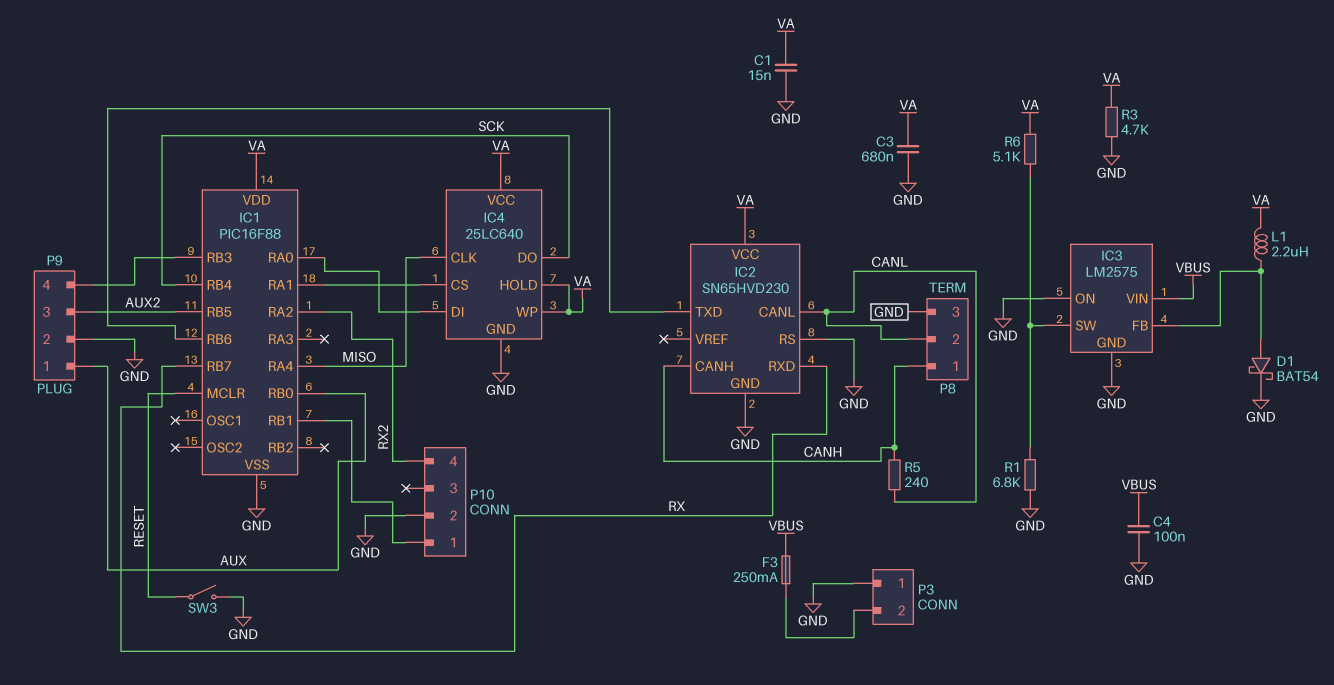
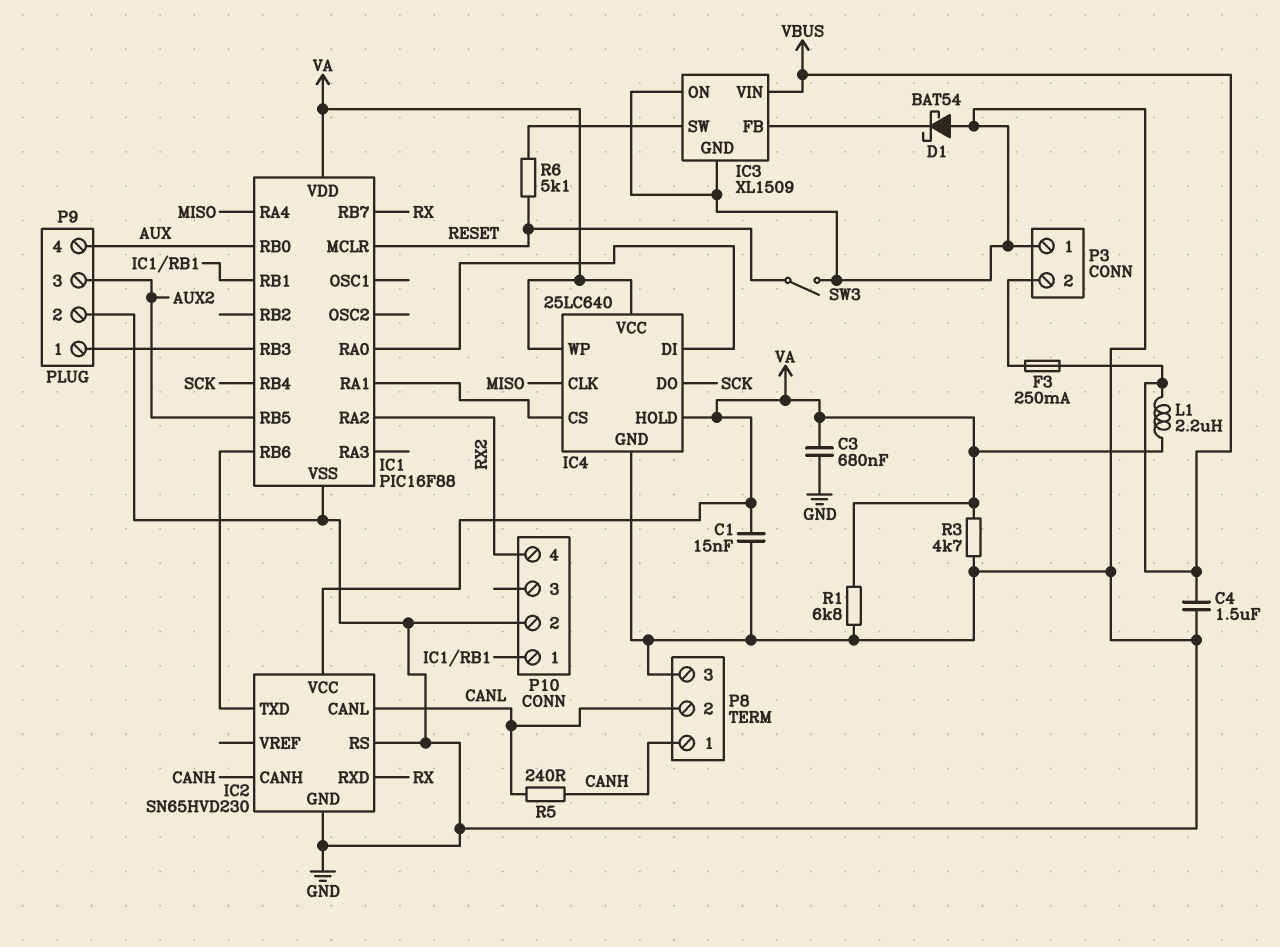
C4: 100nF (GND, VBUS) -> 1.5uF (GND, VBUS)
D1: schottky BAT54 (A IC3/FB, K GND) -> schottky BAT54 (A GND, K IC3/FB)
IC3: LM2575 -> XL1509
L1: 2.2uH (IC3/FB, VA) -> 2.2uH (VA, VBUS)
P9 pin 1: AUX -> IC1/RB3
P9 pin 4: IC1/RB3 -> AUX
R1: 6.8k (GND, IC3/SW) -> 6.8k (GND, VA)
R6: 5.1k (IC3/SW, VA) -> 5.1k (IC3/SW, RESET)

